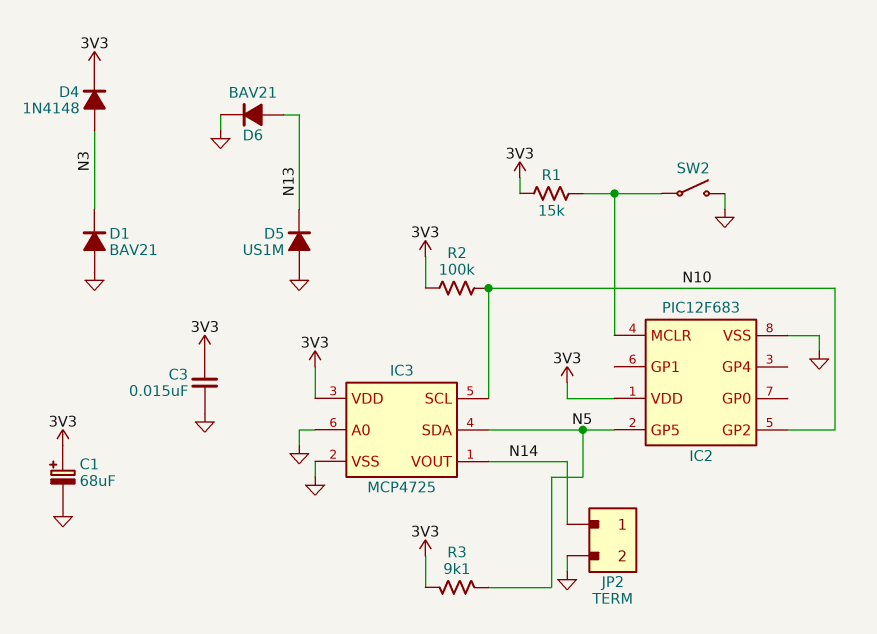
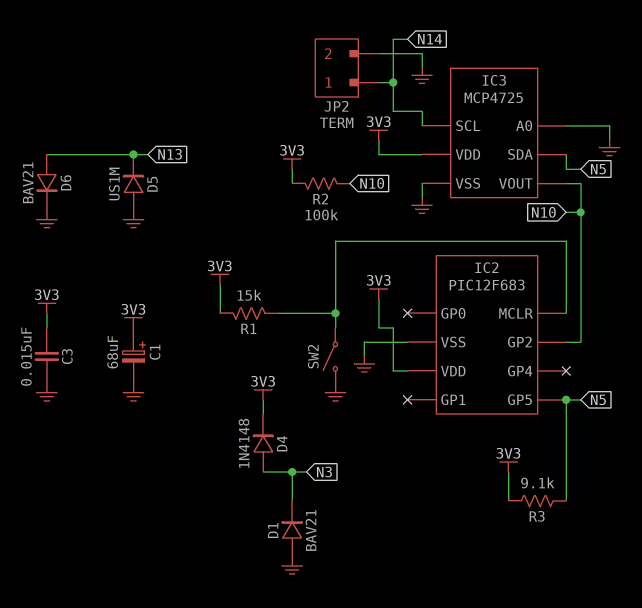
IC3 pin SCL: N10 -> N14
IC3 pin VOUT: N14 -> N10

